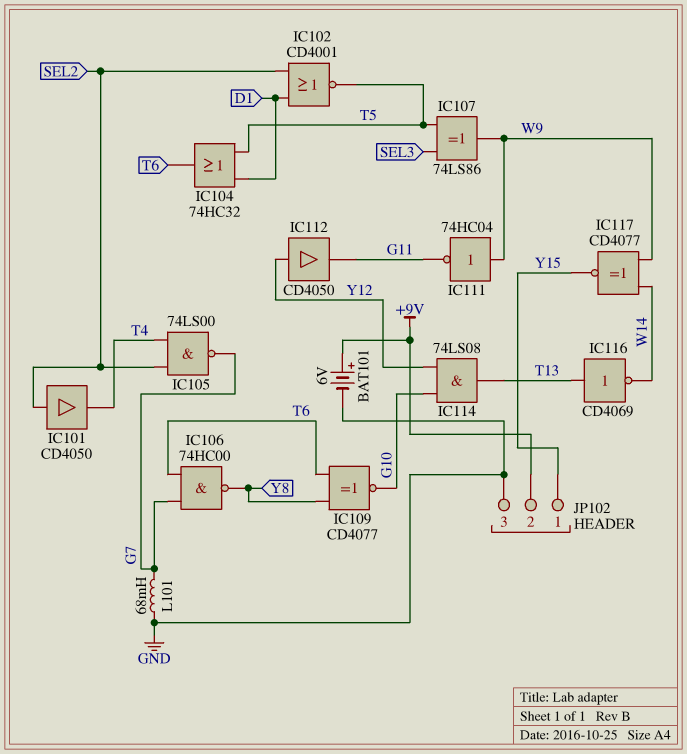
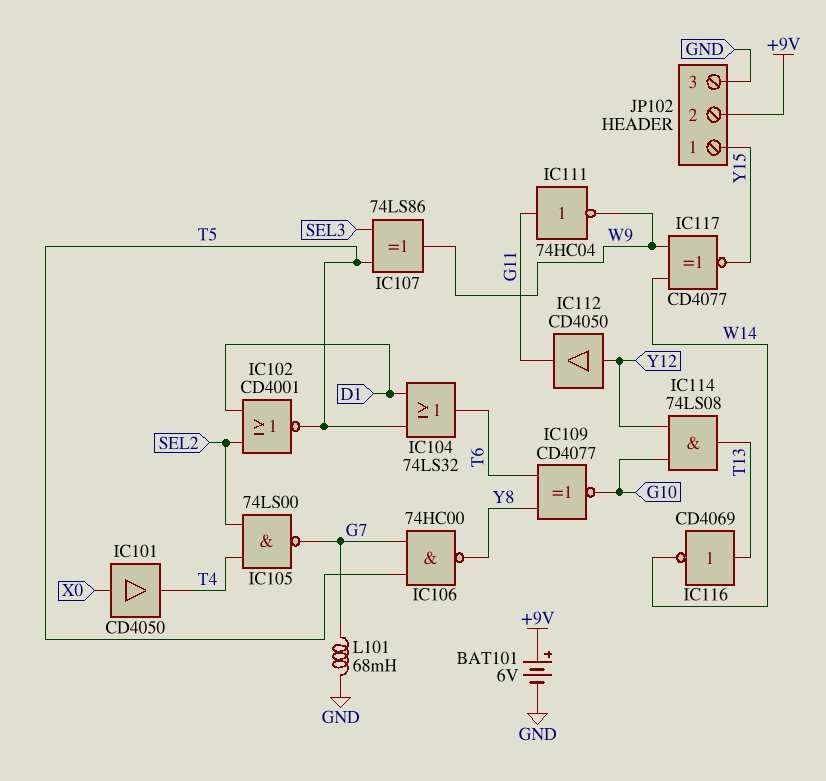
IC101: buffer CD4050 (in SEL2, out T4) -> buffer CD4050 (in X0, out T4)
IC104: OR 74HC32 (in D1, in T5, out T6) -> OR 74LS32 (in D1, in T5, out T6)
IC106: NAND 74HC00 (in G7, in T6, out Y8) -> NAND 74HC00 (in G7, in T5, out Y8)
IC111: NOT 74HC04 (in W9, out G11) -> NOT 74HC04 (in G11, out W9)

